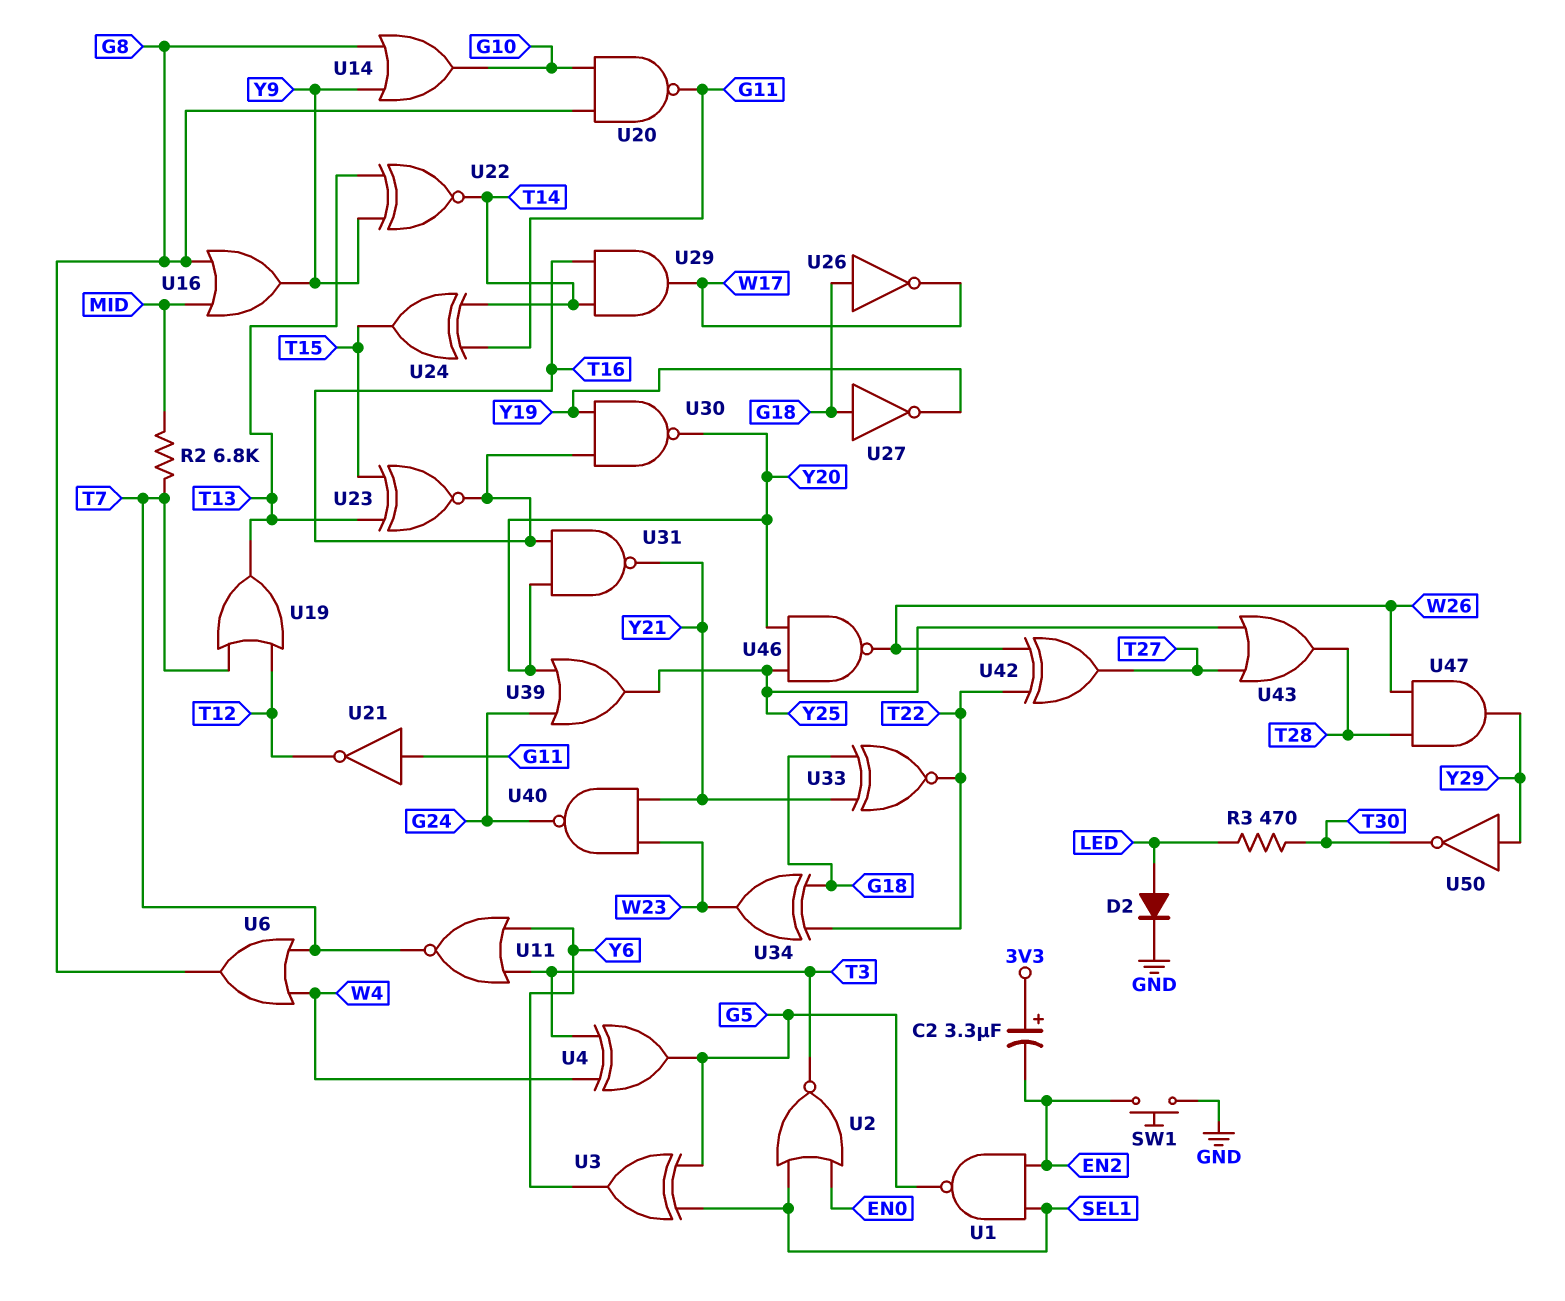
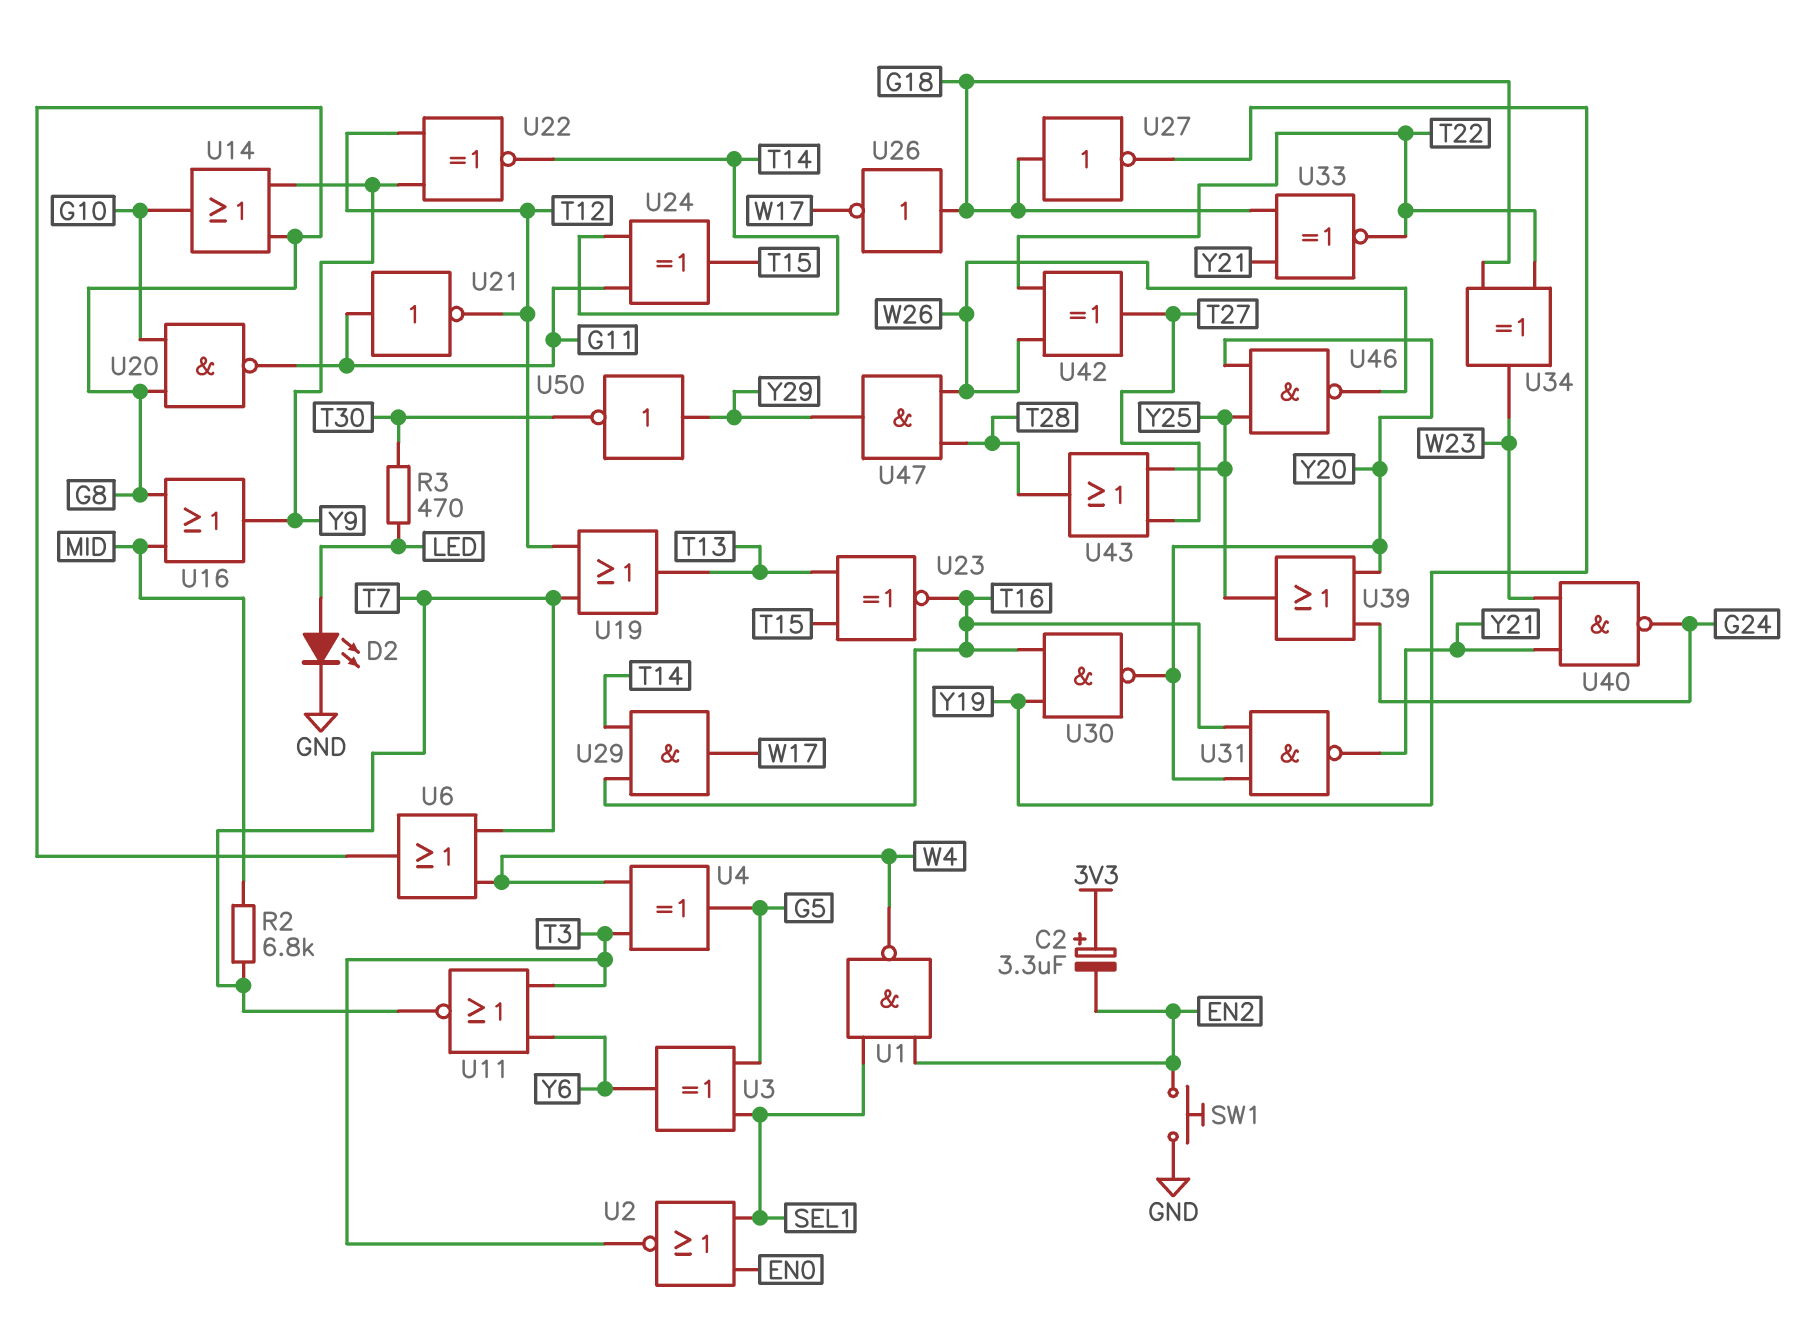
D2: diode (A LED, K GND) -> LED (A LED, K GND)
U1: NAND (in EN2, in SEL1, out G5) -> NAND (in EN2, in SEL1, out W4)
U22: XNOR (in T13, in Y9, out T14) -> XNOR (in T12, in Y9, out T14)

